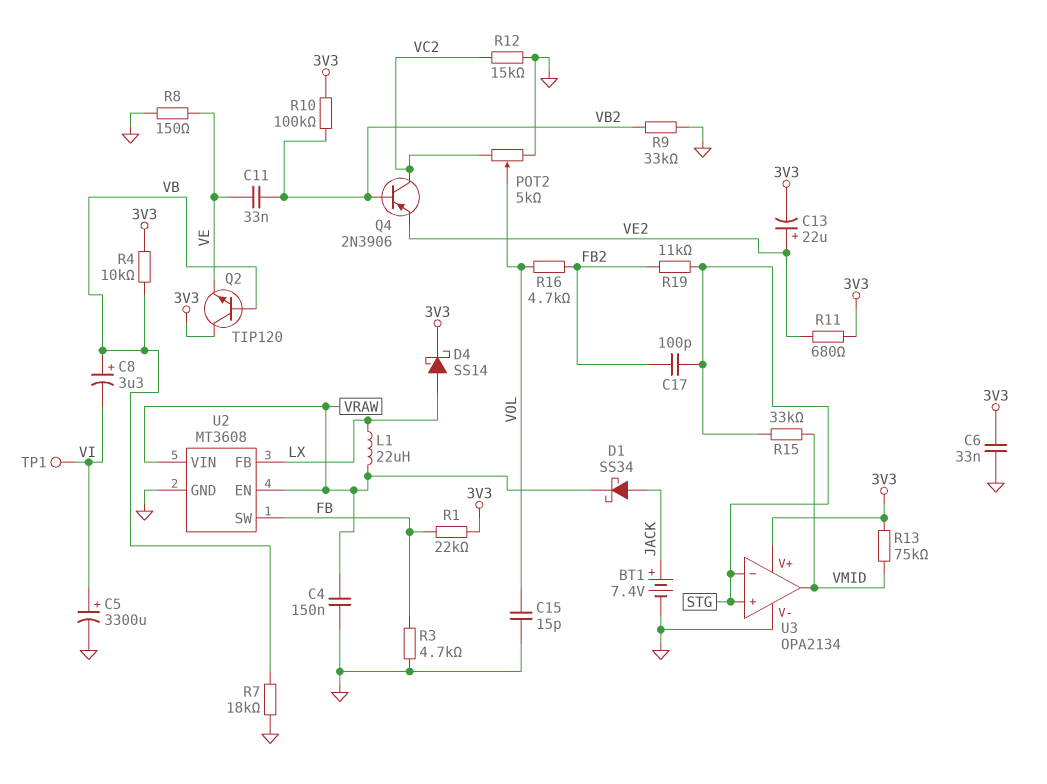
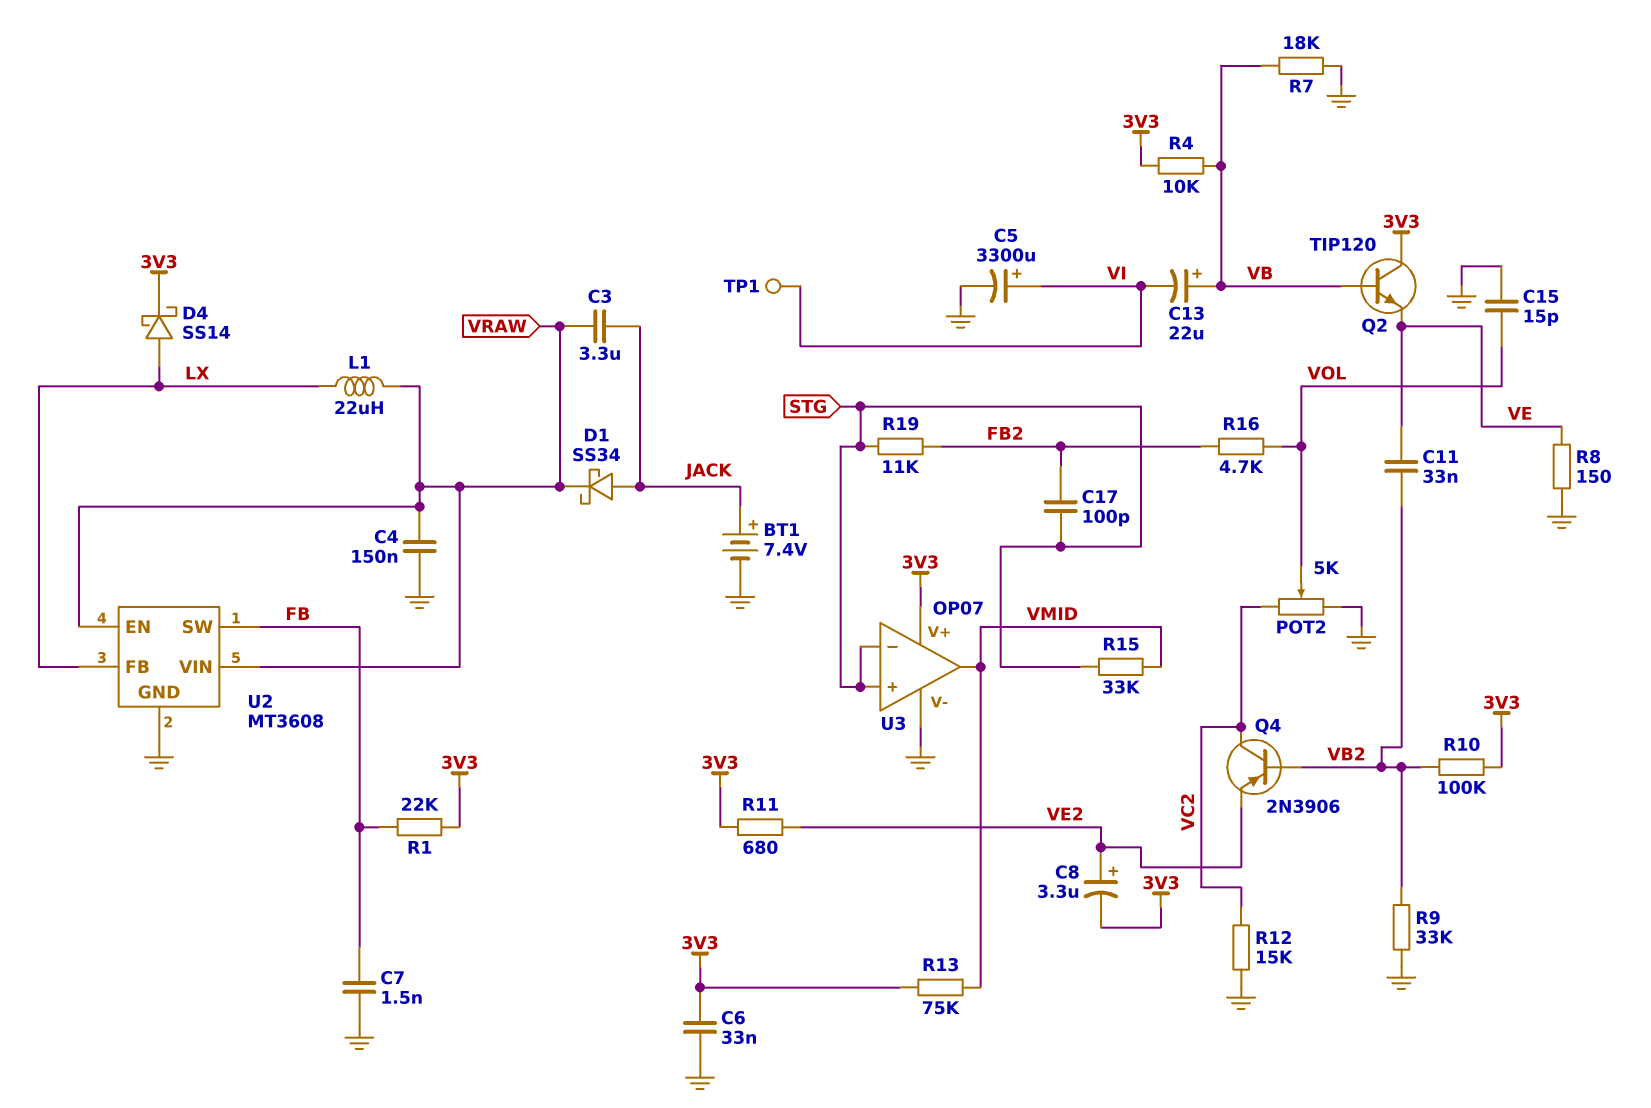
C3: none -> 3.3uF (JACK, VRAW)
C7: none -> 1.5nF (FB, GND)
C8: 3.3uF (plus VB, minus VI) -> 3.3uF (plus VE2, minus 3V3)
C13: 22uF (plus VE2, minus 3V3) -> 22uF (plus VB, minus VI)
R3: 4.7k (FB, GND) -> none
U3: OPA2134 -> OP07

